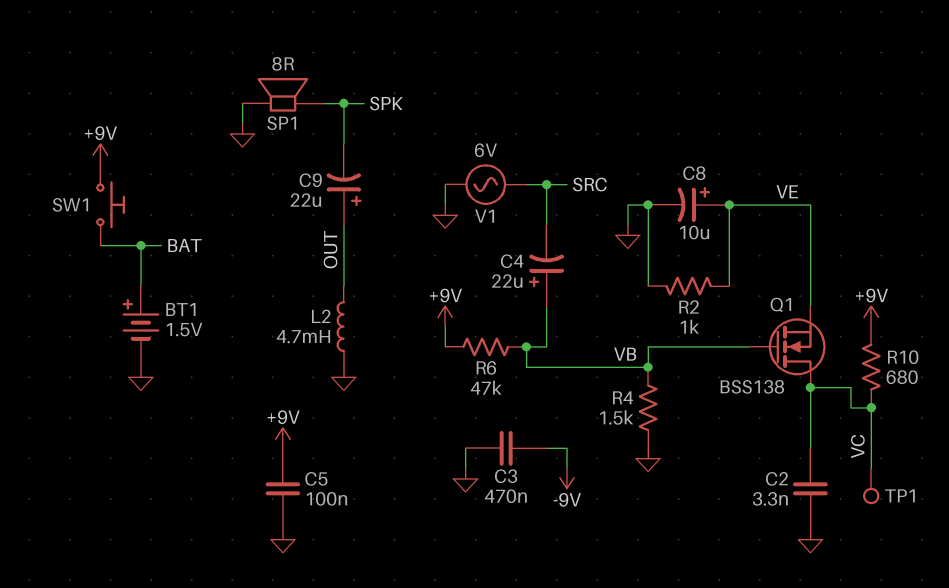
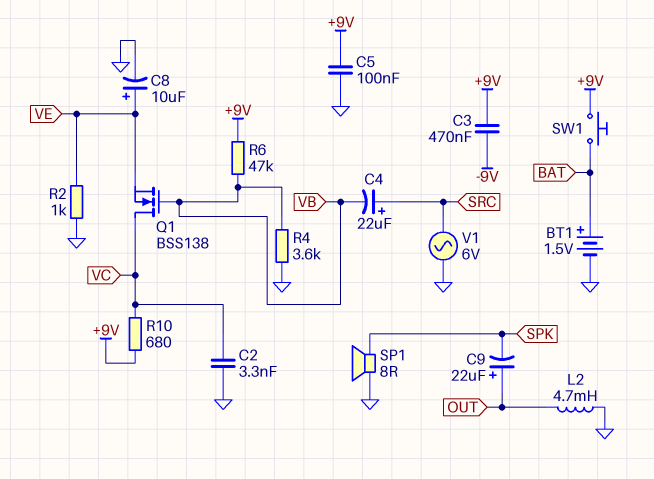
C3: 470nF (-9V, GND) -> 470nF (+9V, -9V)
C4: 22uF (plus VB, minus SRC) -> 22uF (plus SRC, minus VB)
R4: 1.5k (GND, VB) -> 3.6k (GND, VB)
TP1: test point (VC) -> none

